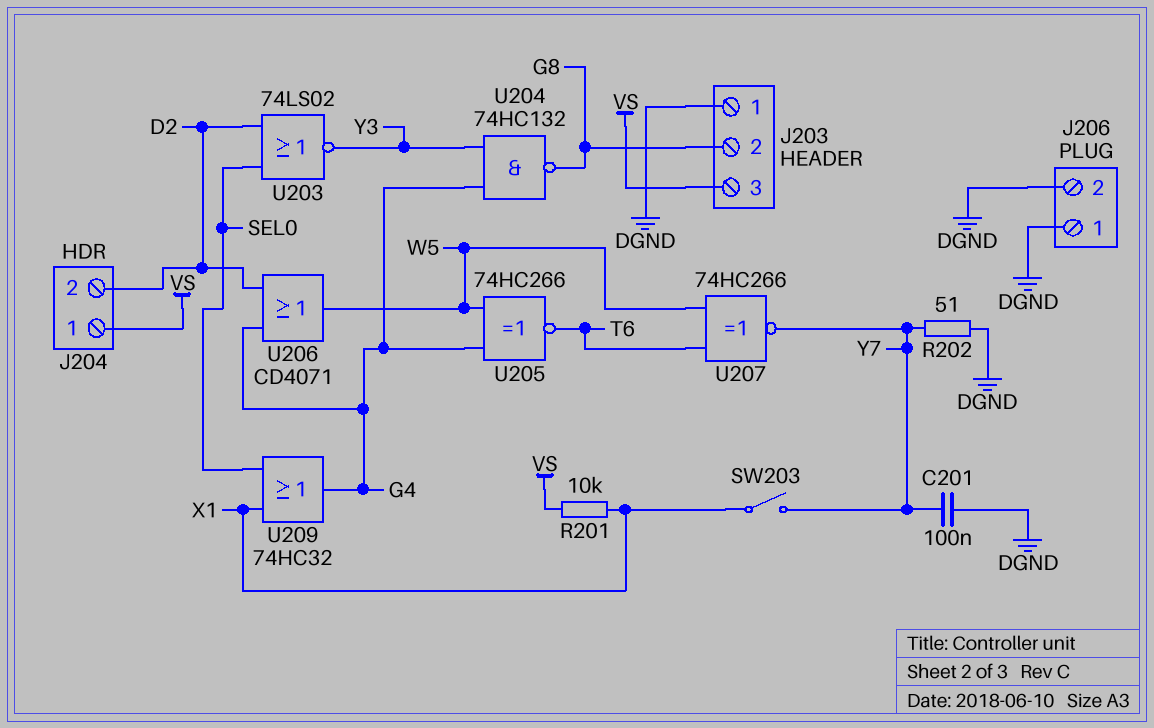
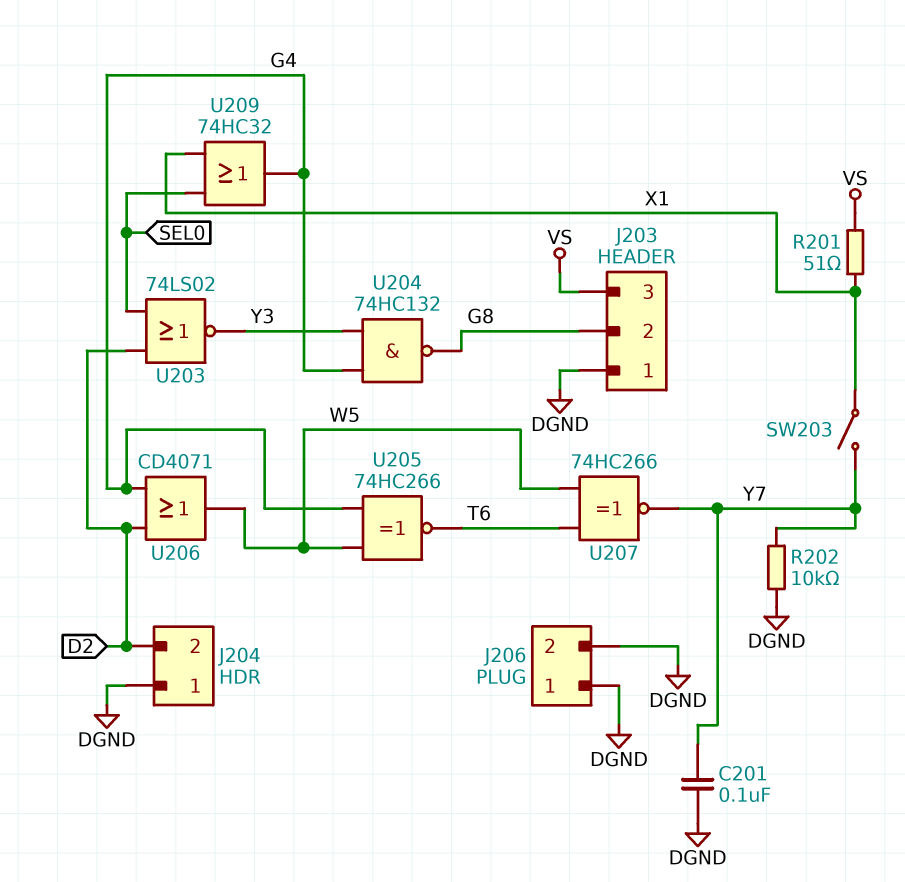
J204 pin 1: VS -> DGND
R201: 10k (VS, X1) -> 51 (VS, X1)
R202: 51 (DGND, Y7) -> 10k (DGND, Y7)

